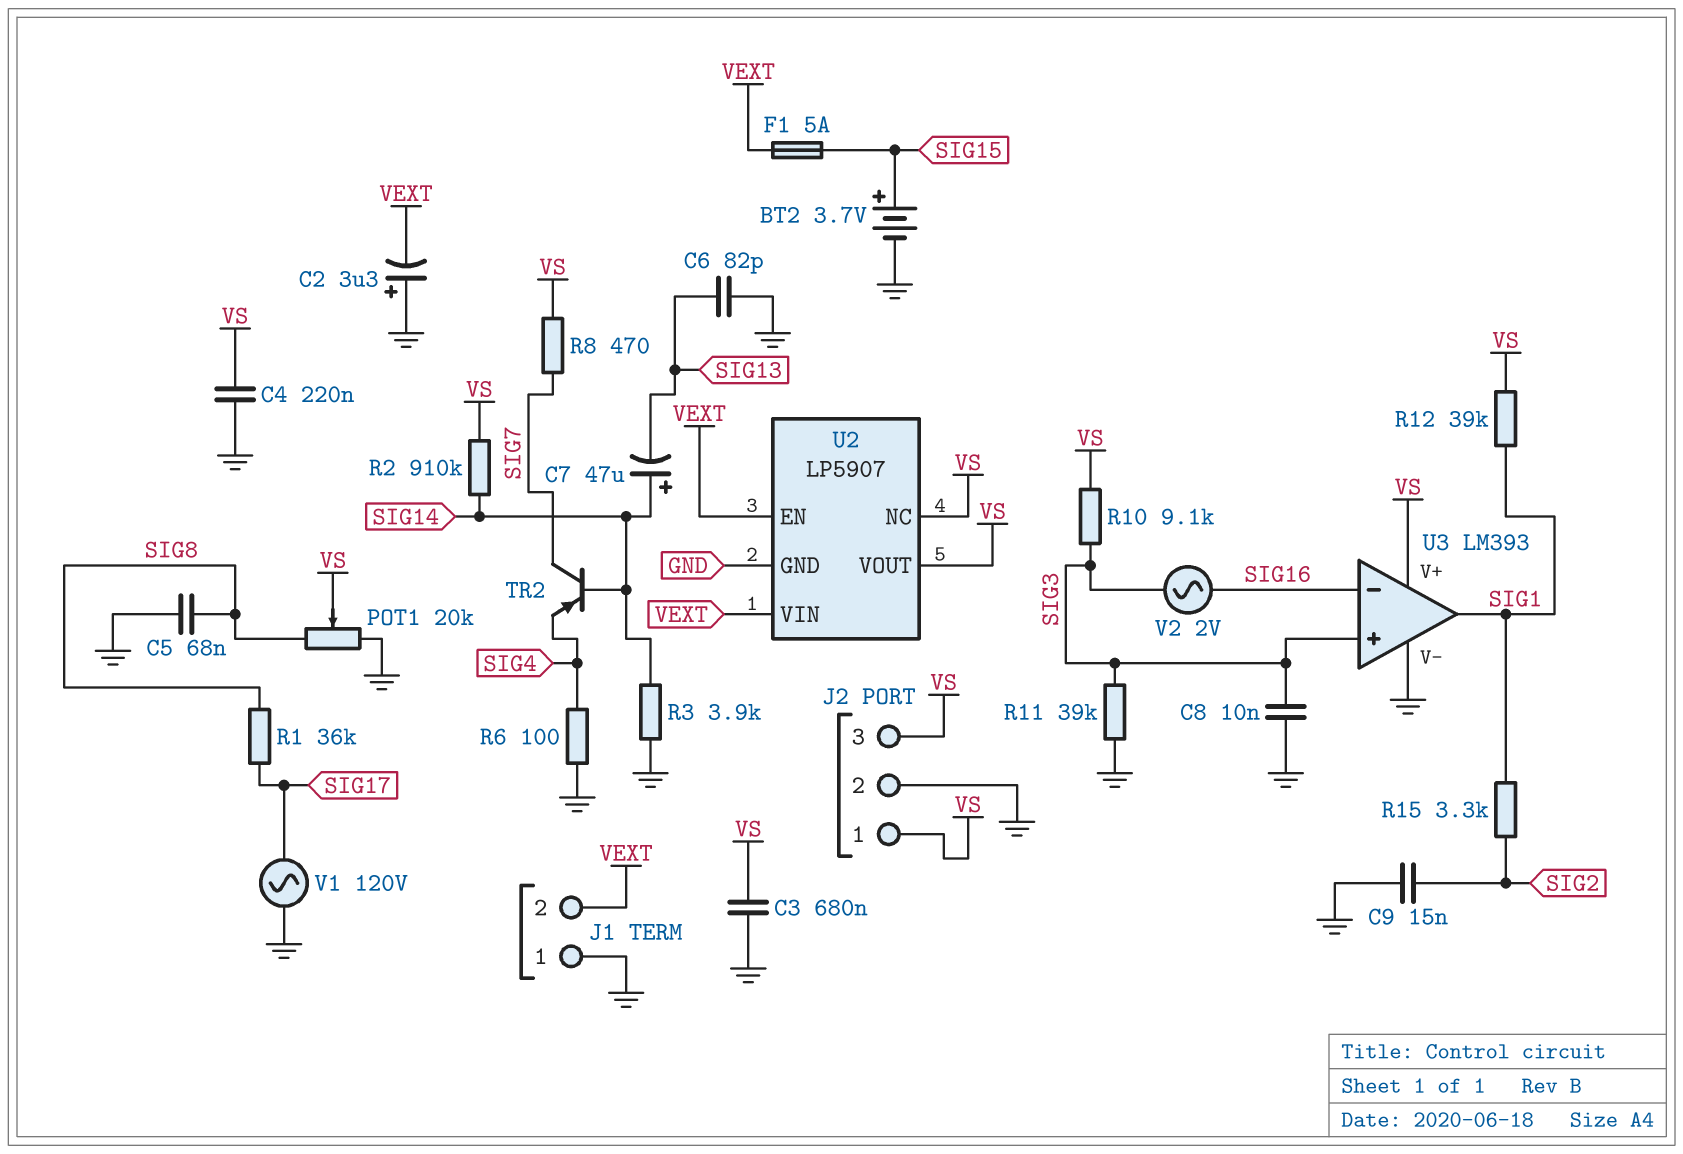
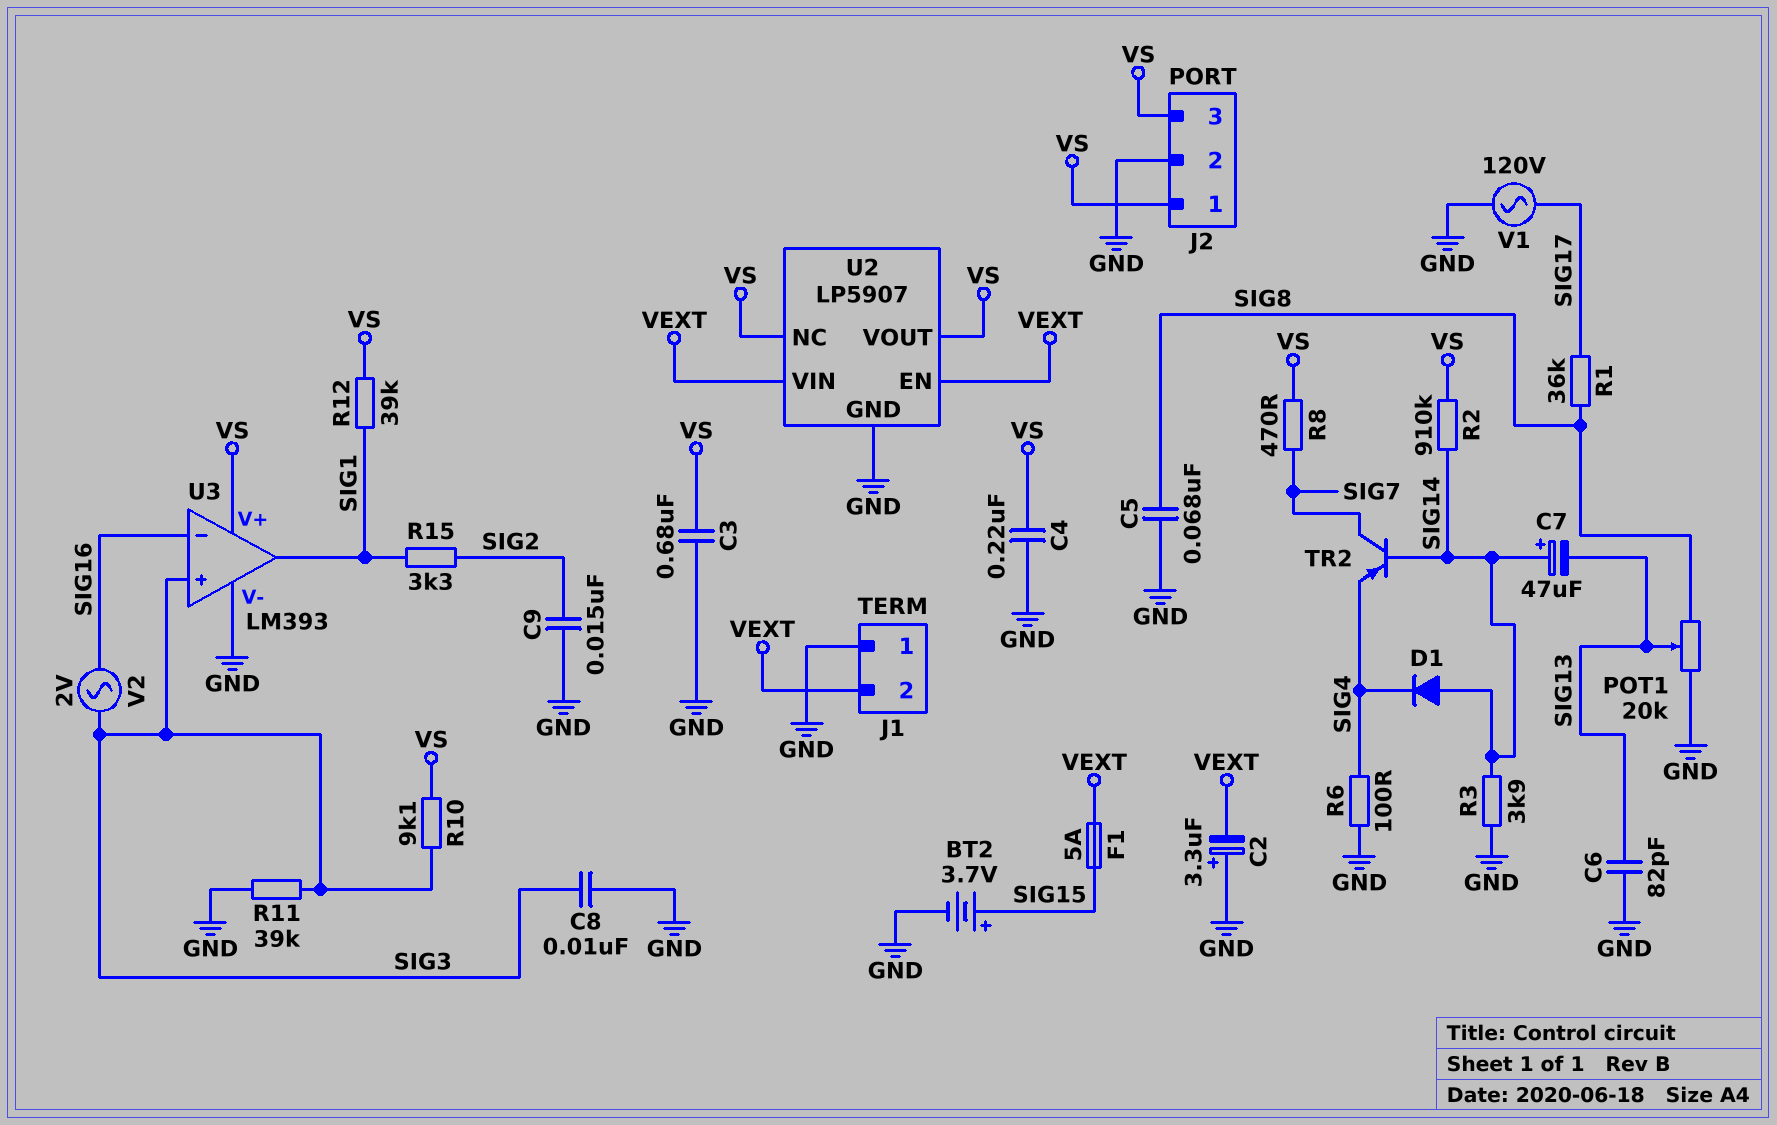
D1: none -> diode (A SIG14, K SIG4)
POT1: 20k (GND, SIG8, wiper VS) -> 20k (GND, SIG8, wiper SIG13)

